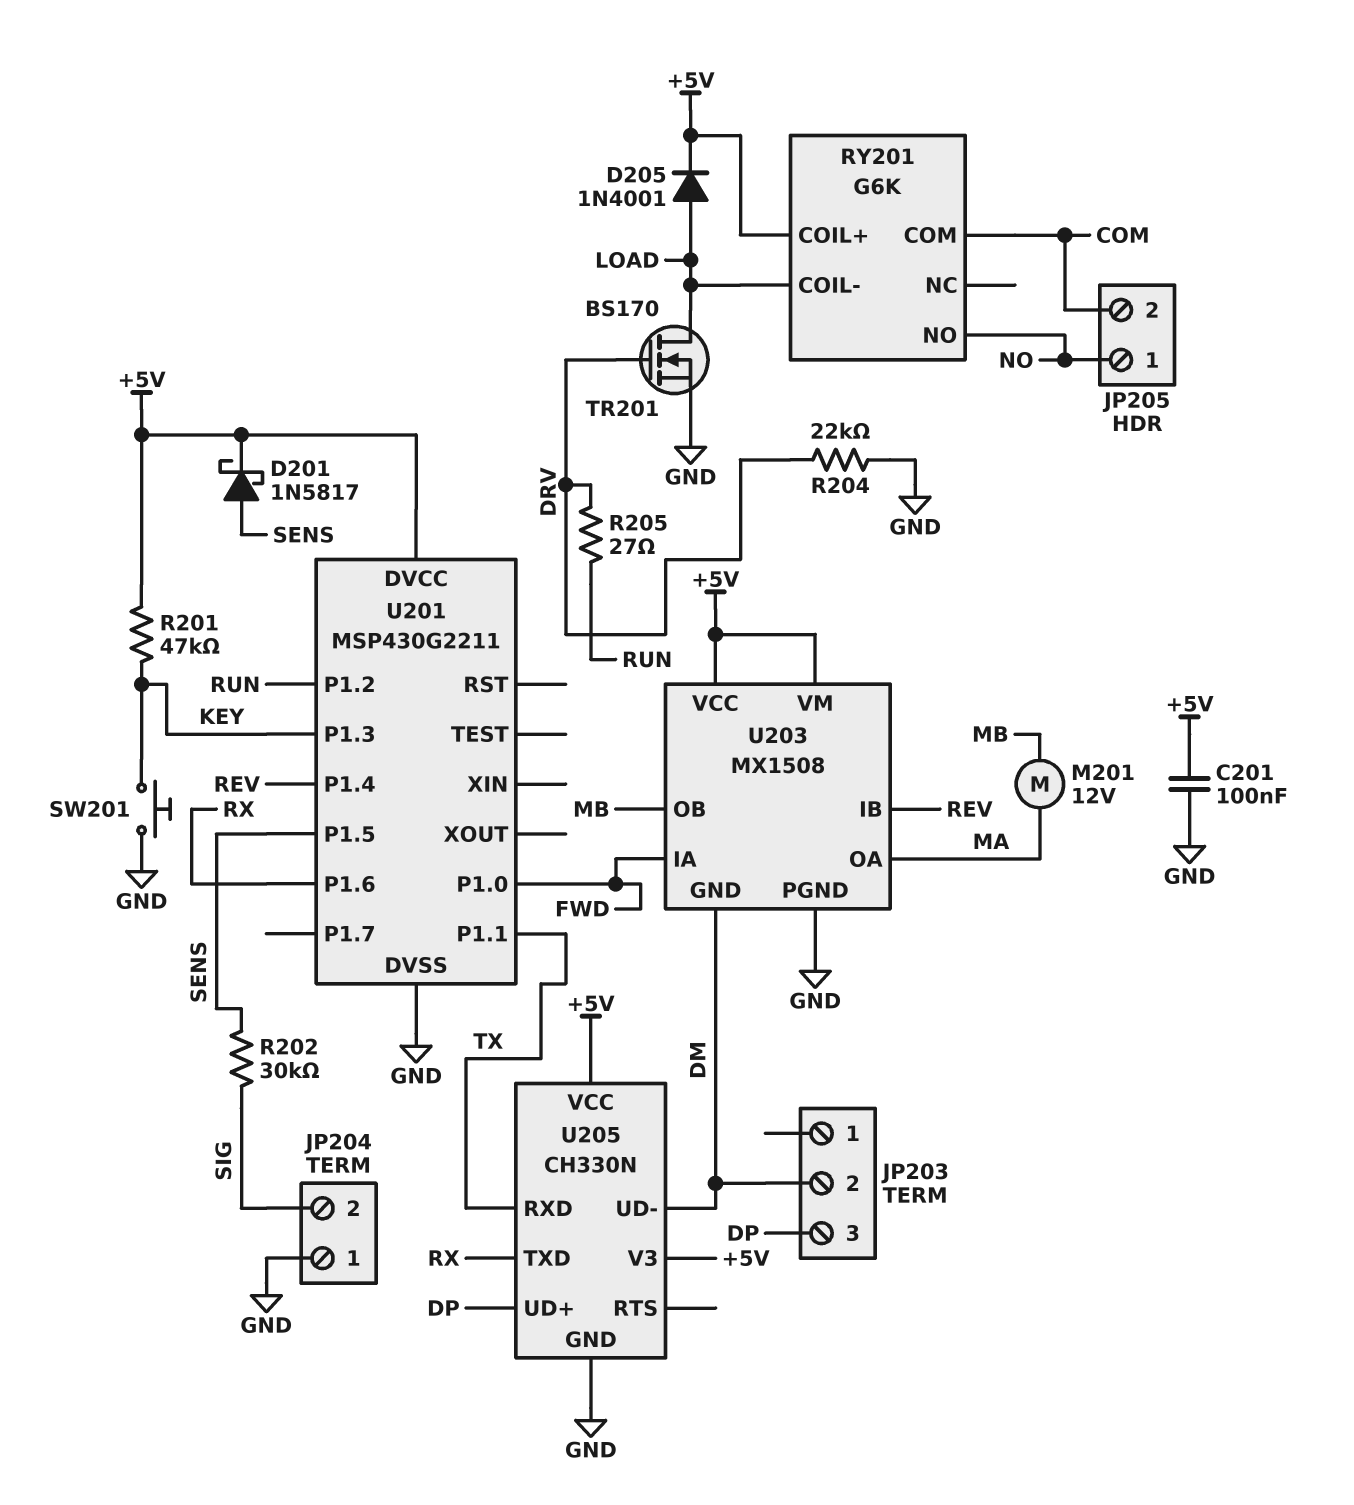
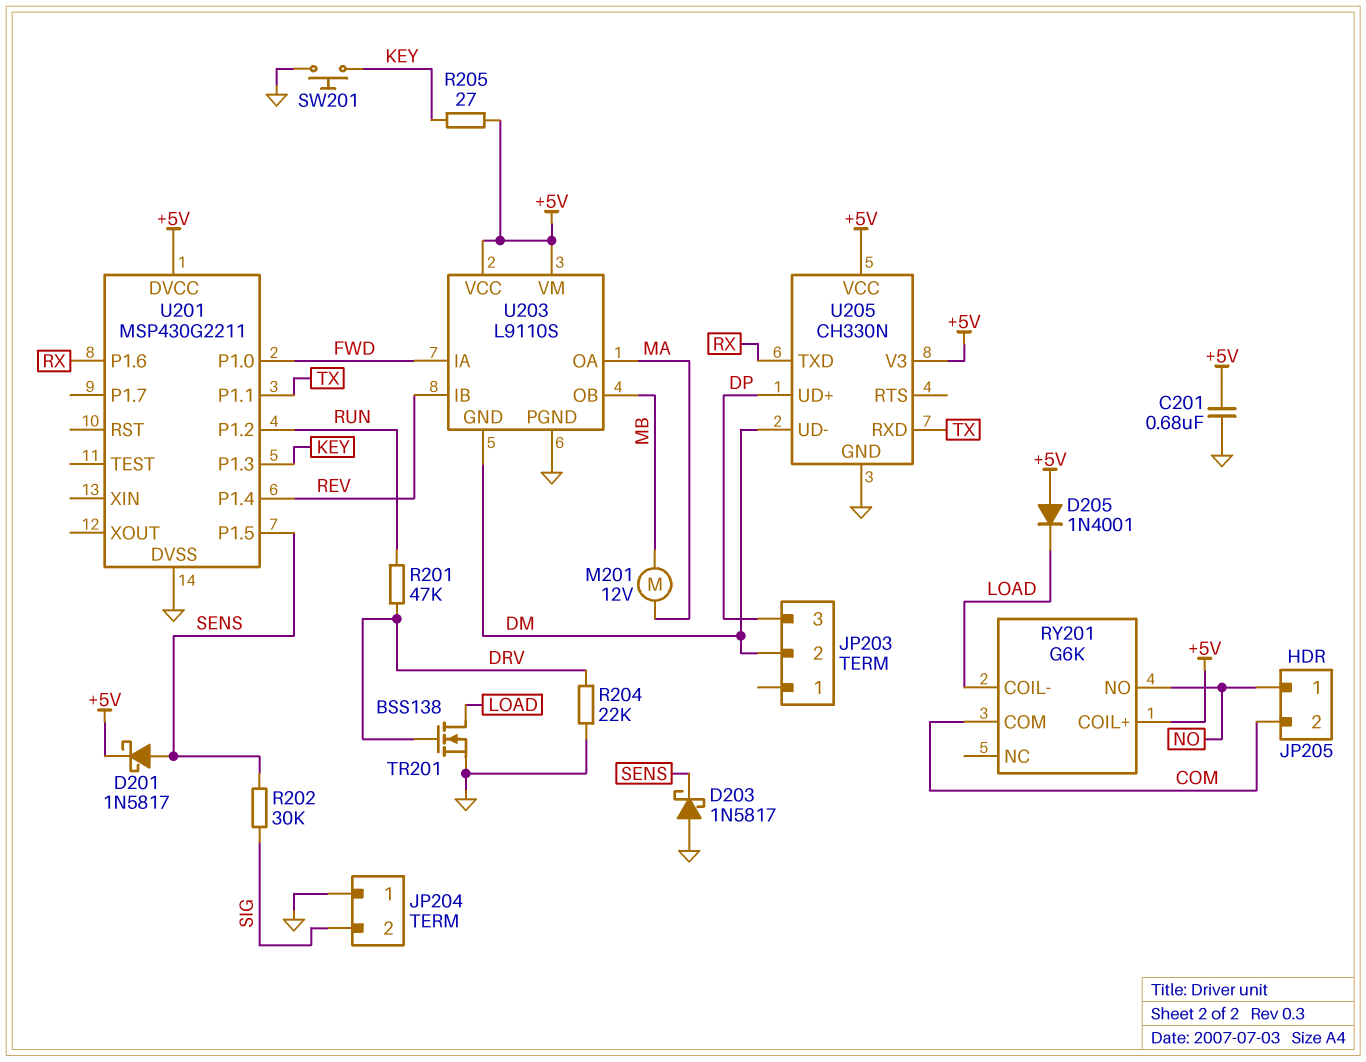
C201: 100nF (+5V, GND) -> 680nF (+5V, GND)
D203: none -> schottky 1N5817 (A GND, K SENS)
D205: diode 1N4001 (A LOAD, K +5V) -> diode 1N4001 (A +5V, K LOAD)
R201: 47k (+5V, KEY) -> 47k (DRV, RUN)
R205: 27 (DRV, RUN) -> 27 (+5V, KEY)
TR201: NMOS BS170 (G DRV, D LOAD, S GND) -> NMOS BSS138 (G DRV, D LOAD, S GND)
U203: MX1508 -> L9110S

